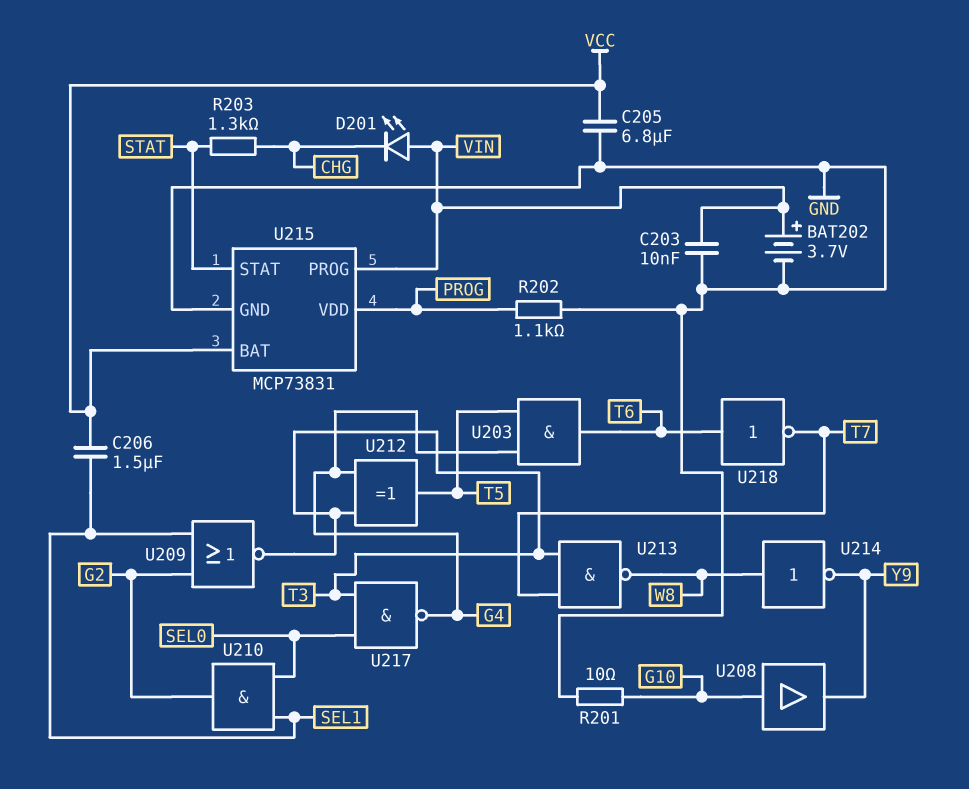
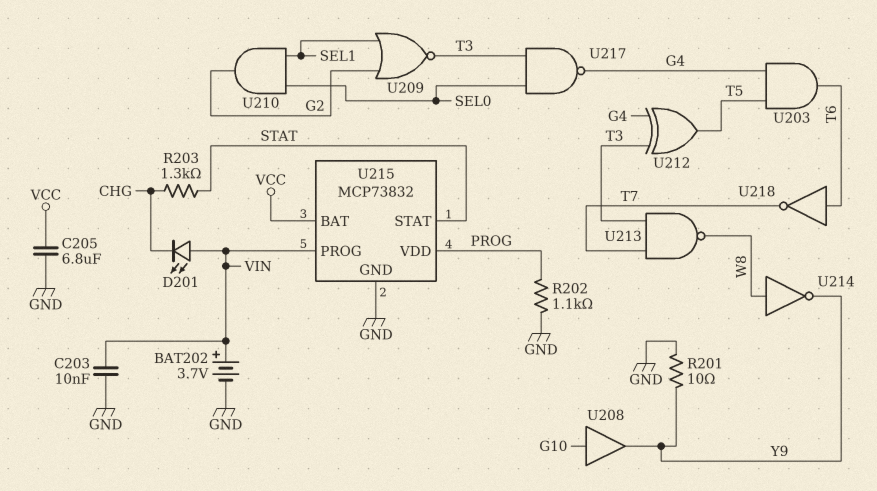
C206: 1.5uF (SEL1, VCC) -> none
R201: 10 (G10, GND) -> 10 (GND, Y9)
U215: MCP73831 -> MCP73832

